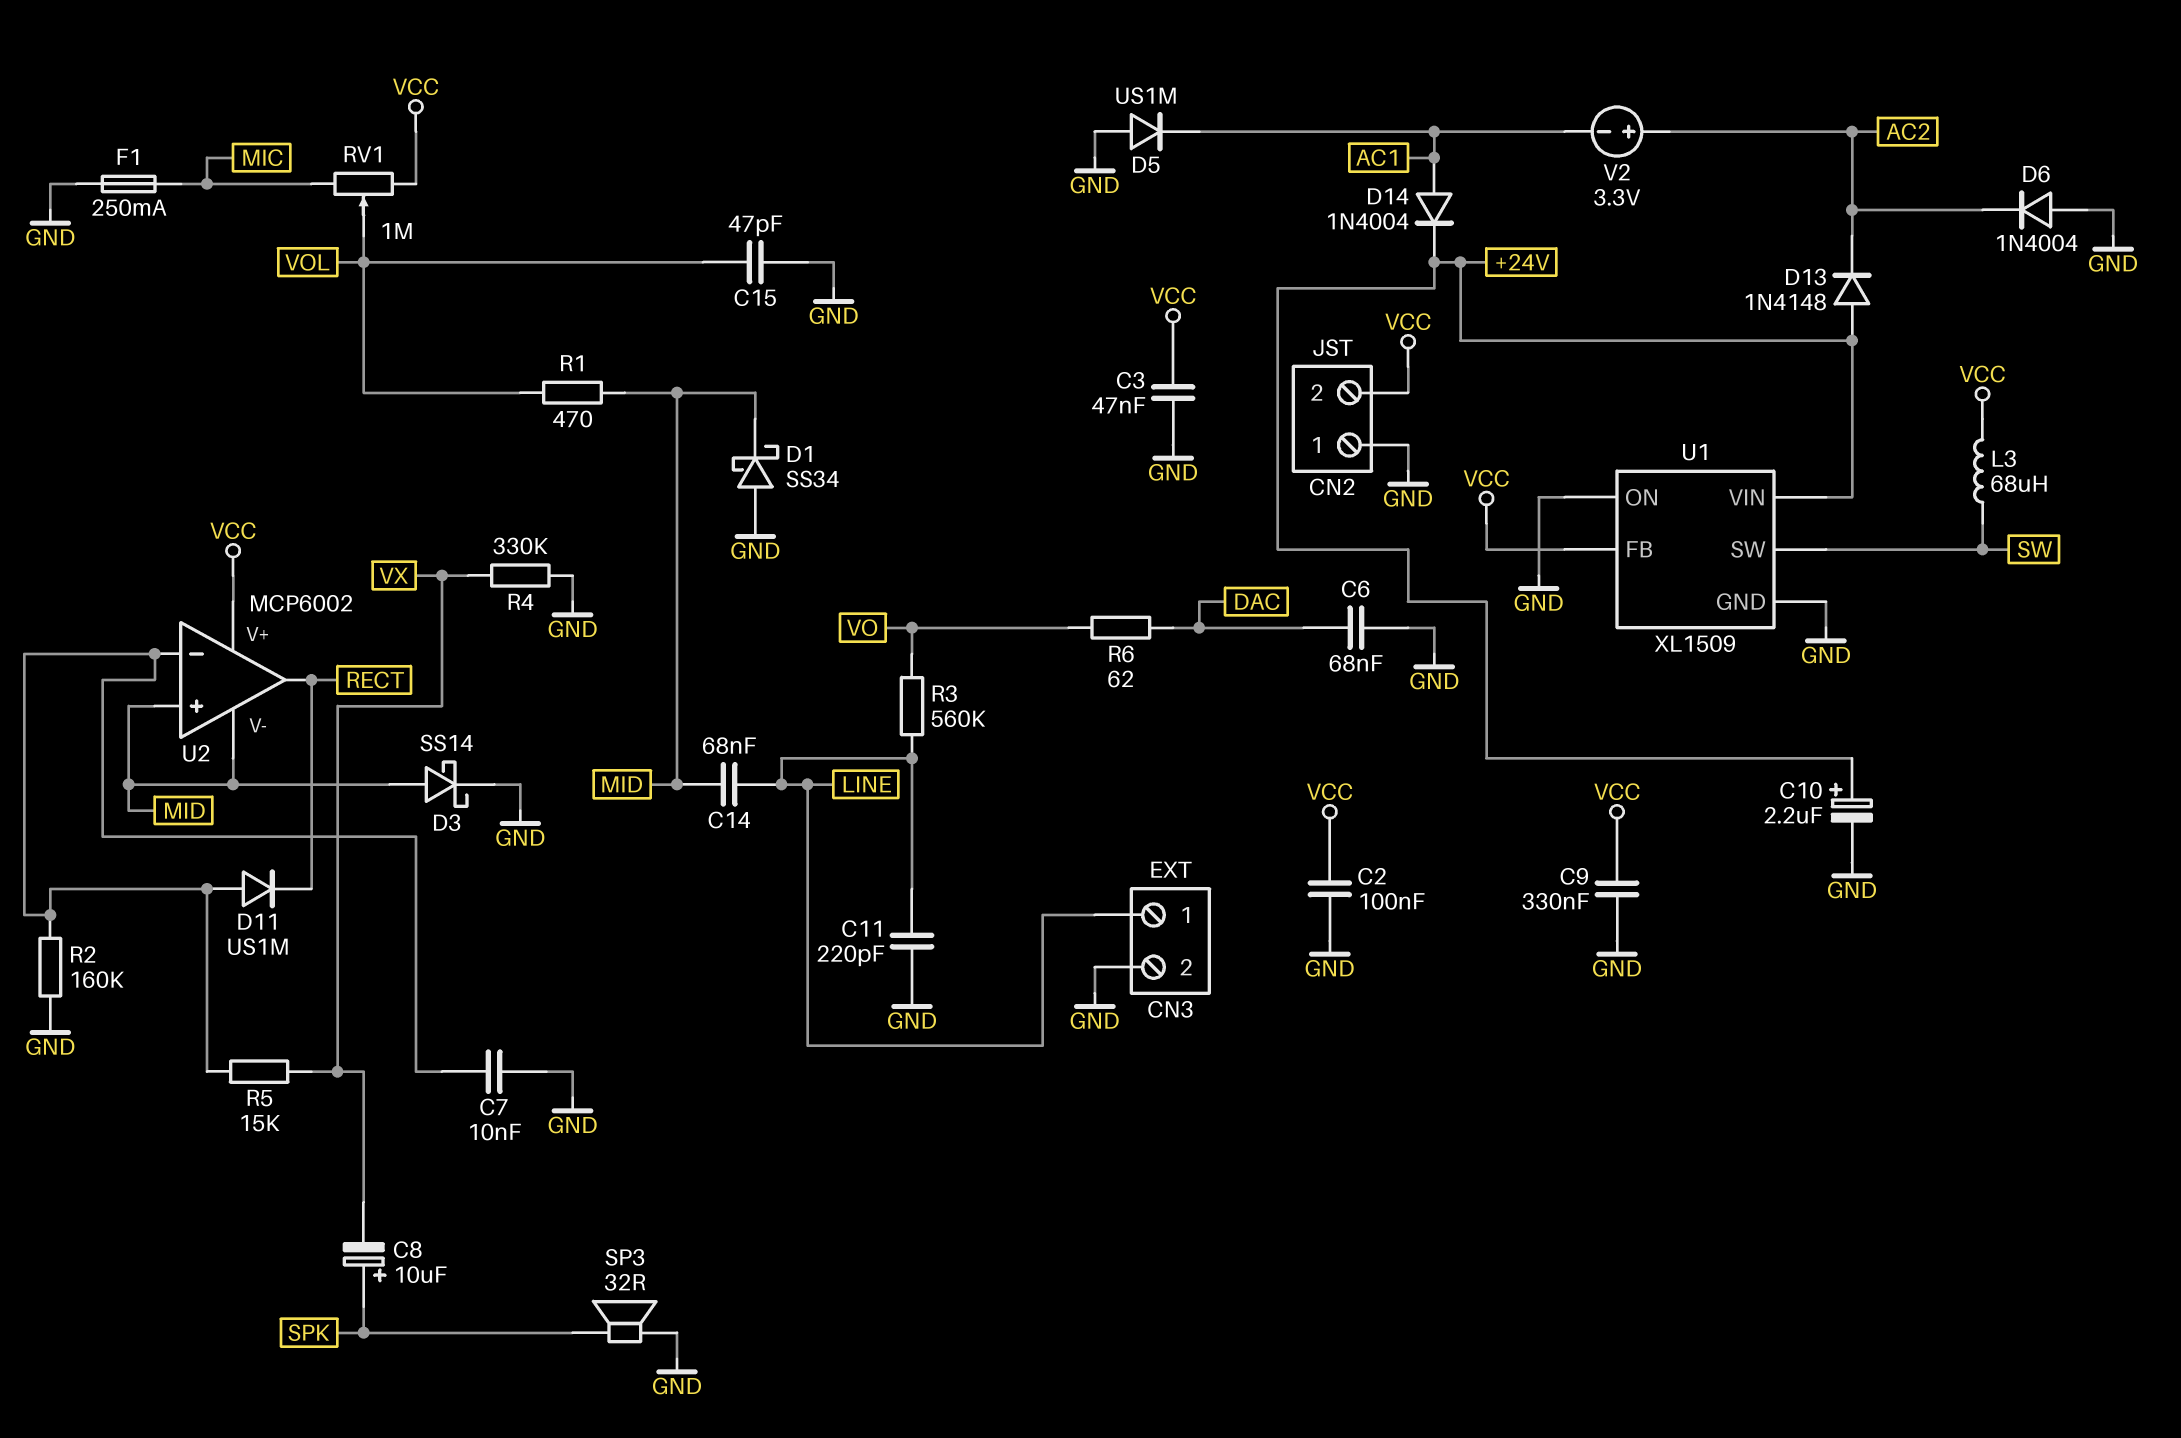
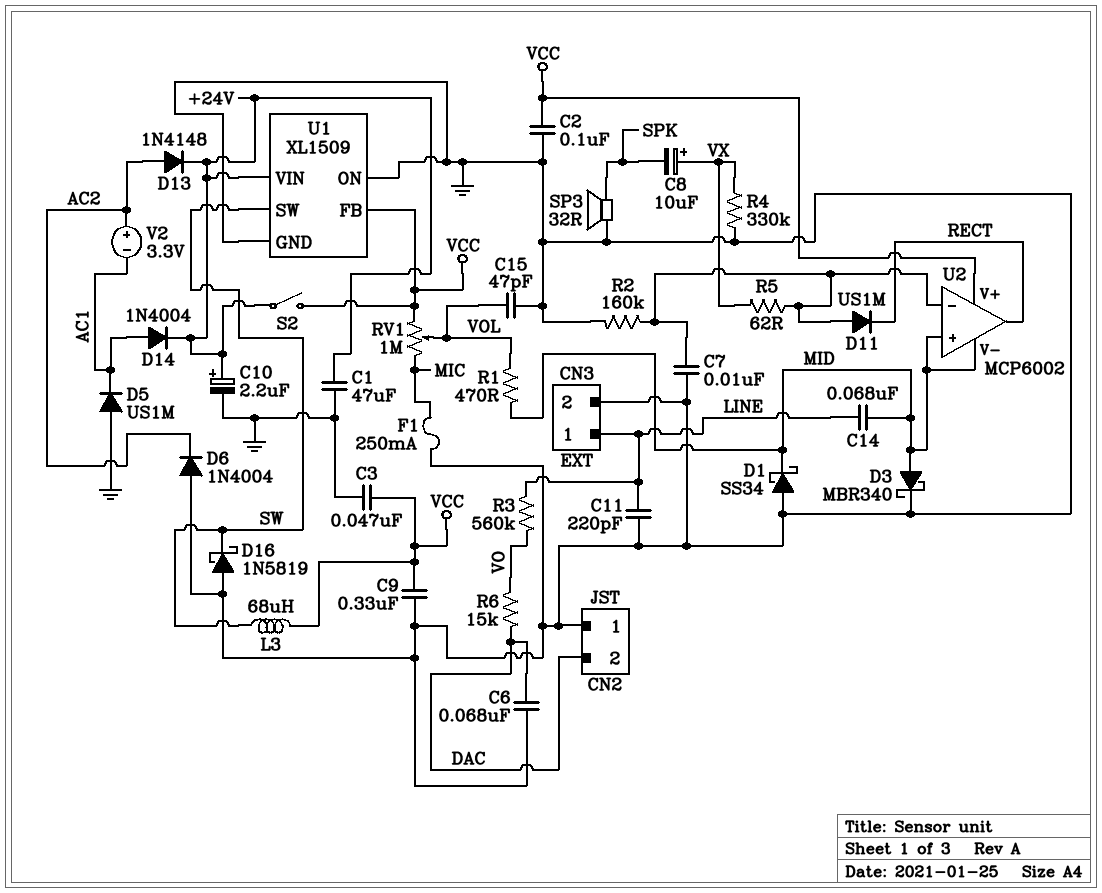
C1: none -> 47uF (+24V, GND)
C8: 10uF (plus SPK, minus VX) -> 10uF (plus VX, minus SPK)
CN2 pin 2: VCC -> DAC
D3: schottky SS14 (A MID, K GND) -> schottky MBR340 (A MID, K GND)
D13: diode 1N4148 (A +24V, K AC2) -> diode 1N4148 (A AC2, K +24V)
D16: none -> schottky 1N5819 (A GND, K SW)
R5: 15k (U2/in-, VX) -> 62 (U2/in-, VX)
R6: 62 (DAC, VO) -> 15k (DAC, VO)
S2: none -> switch (+24V, VCC)

